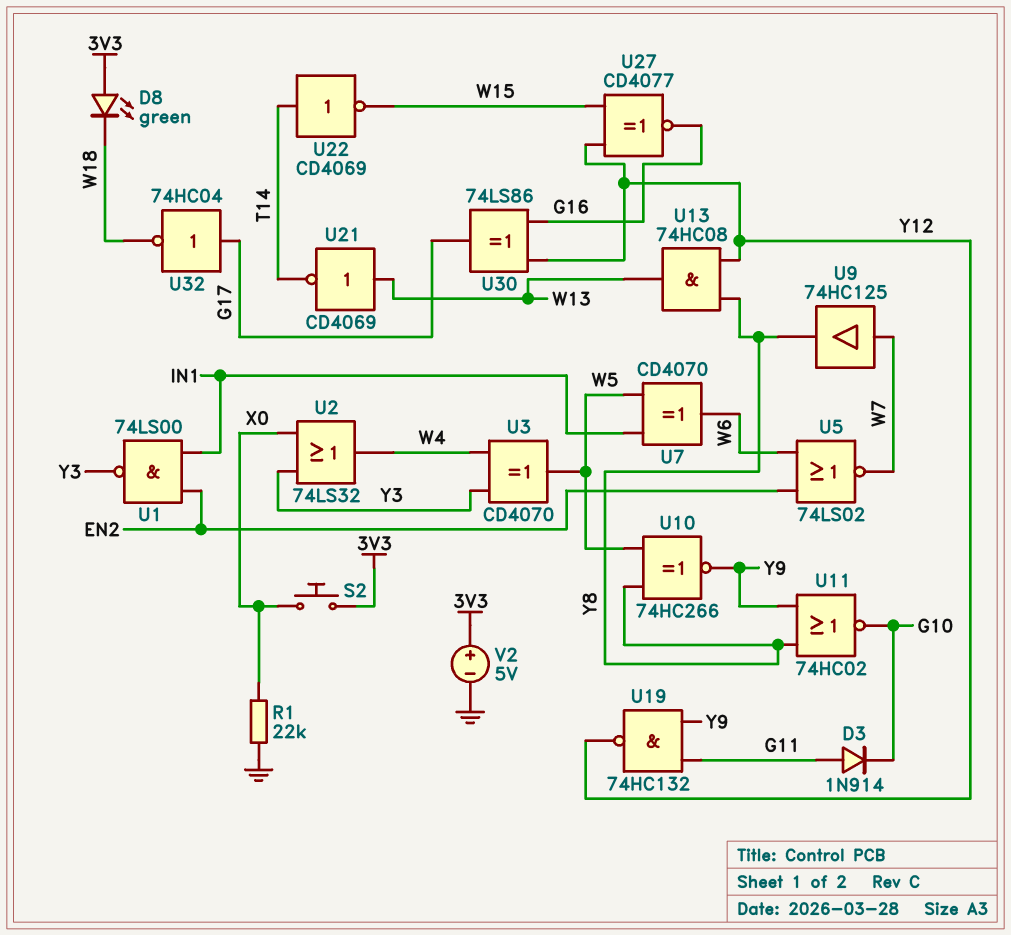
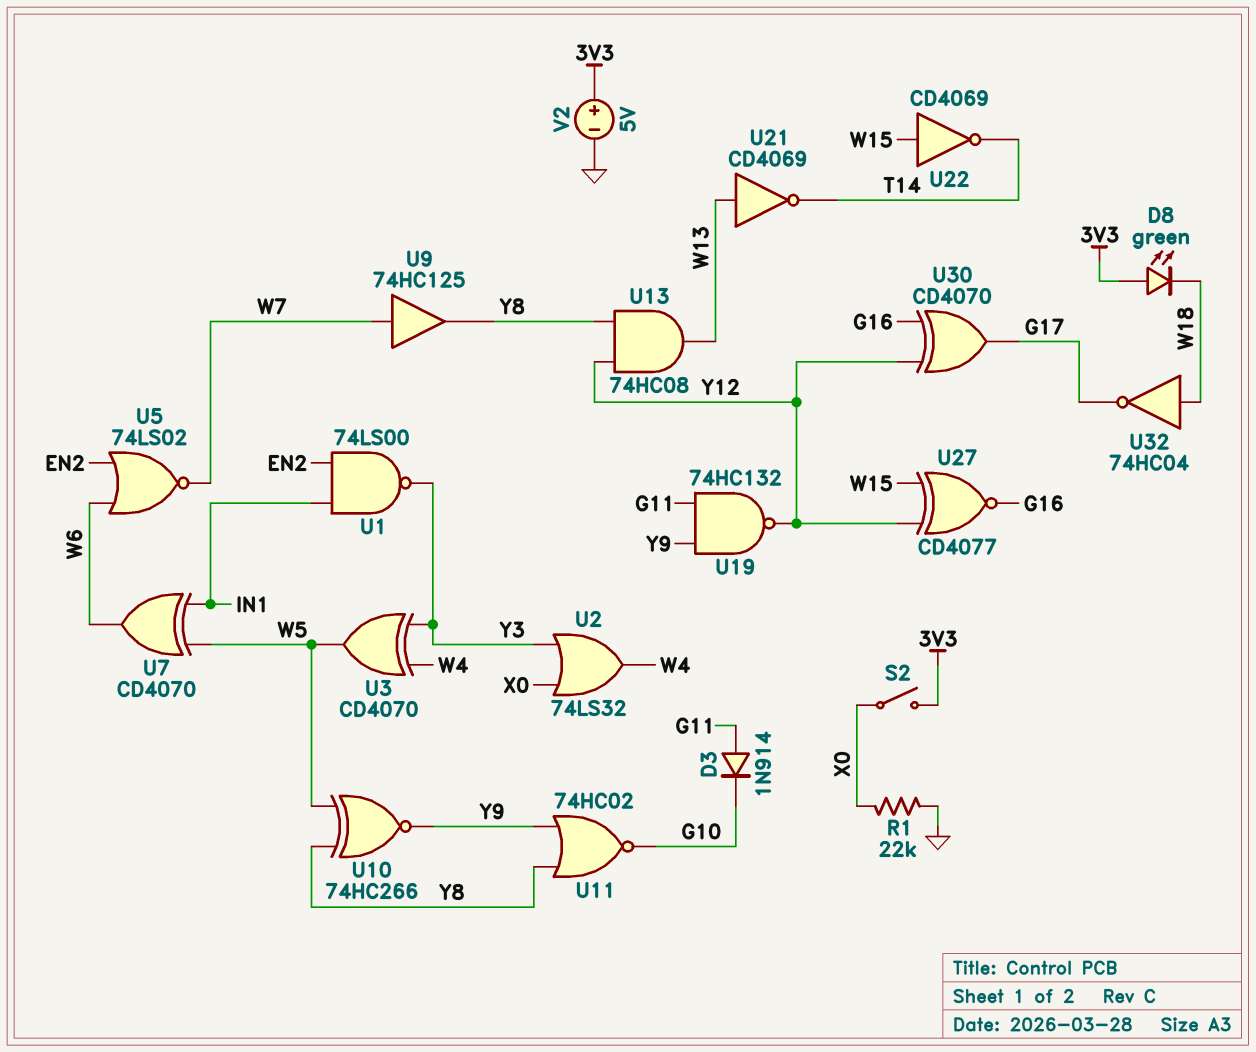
S2: button (3V3, X0) -> switch (3V3, X0)
U22: NOT CD4069 (in T14, out W15) -> NOT CD4069 (in W15, out T14)
U30: XOR 74LS86 (in G16, in Y12, out G17) -> XOR CD4070 (in G16, in Y12, out G17)
U32: NOT 74HC04 (in G17, out W18) -> NOT 74HC04 (in W18, out G17)

